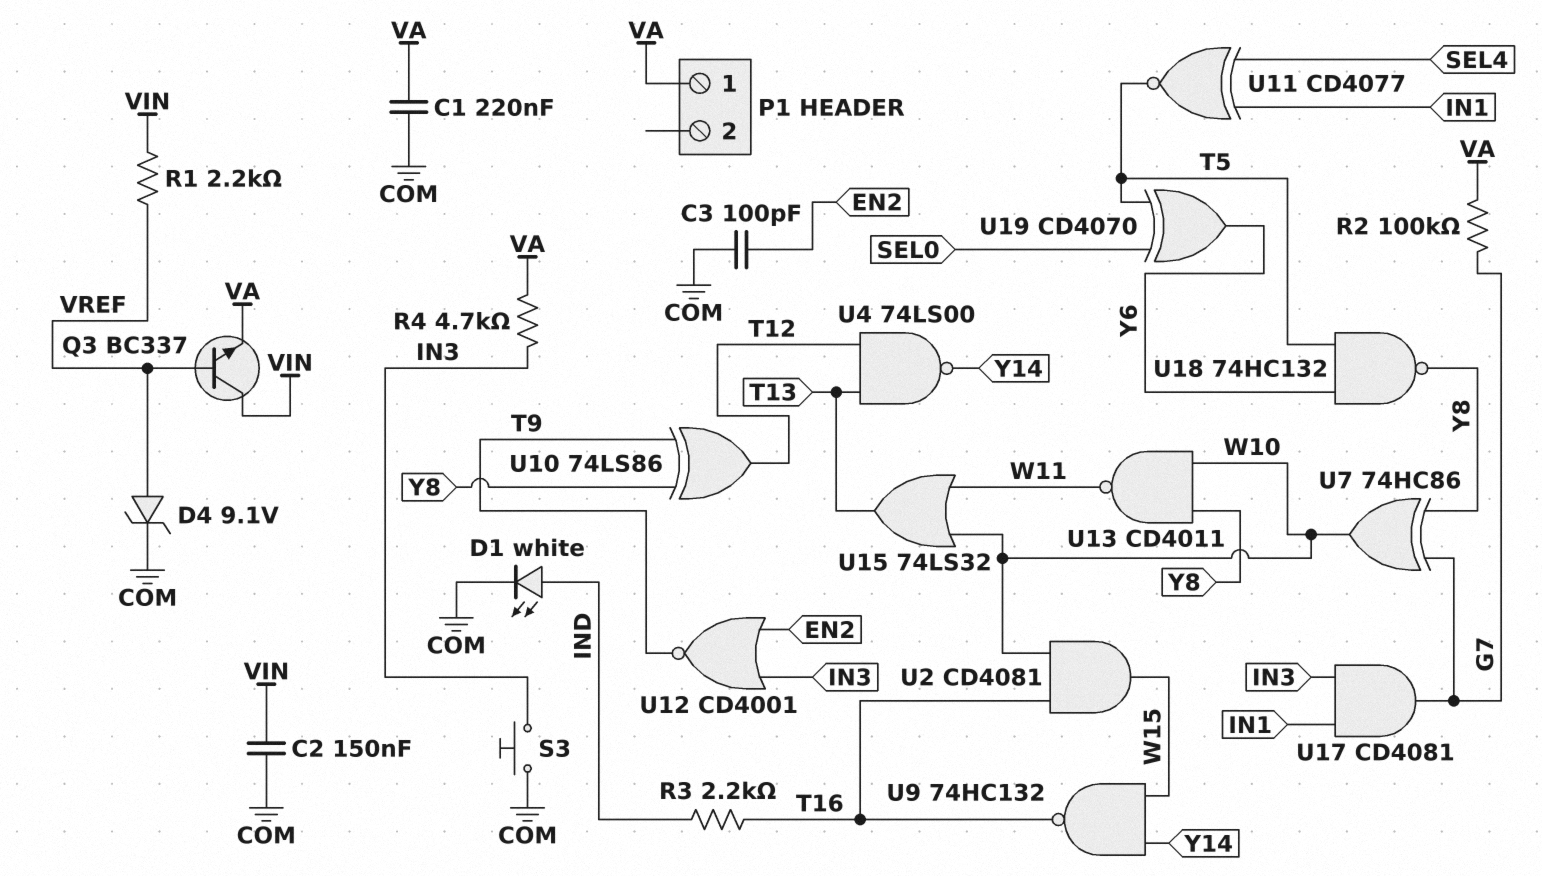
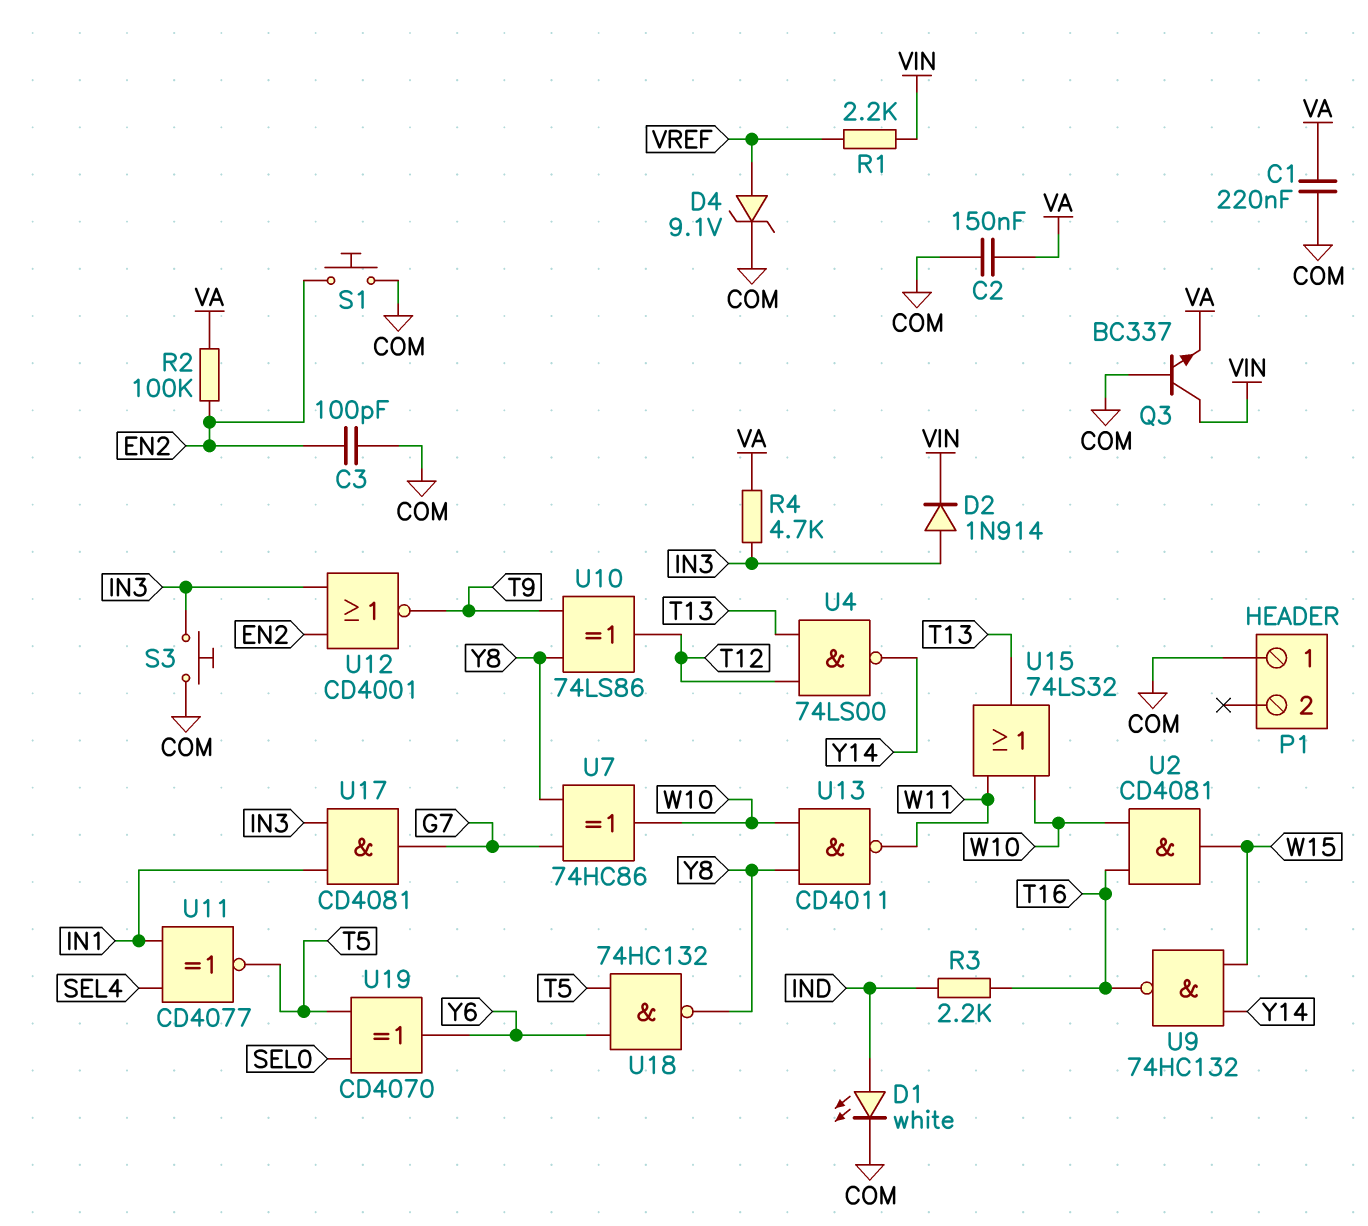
C2: 150nF (COM, VIN) -> 150nF (COM, VA)
D2: none -> diode 1N914 (A IN3, K VIN)
P1 pin 1: VA -> COM
Q3: NPN BC337 (B VREF, C VIN, E VA) -> NPN BC337 (B COM, C VIN, E VA)
R2: 100k (G7, VA) -> 100k (EN2, VA)
S1: none -> button (COM, EN2)

